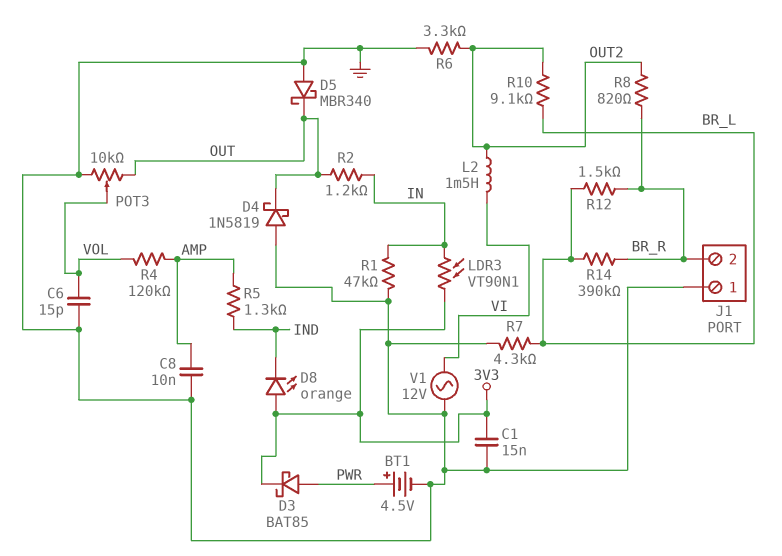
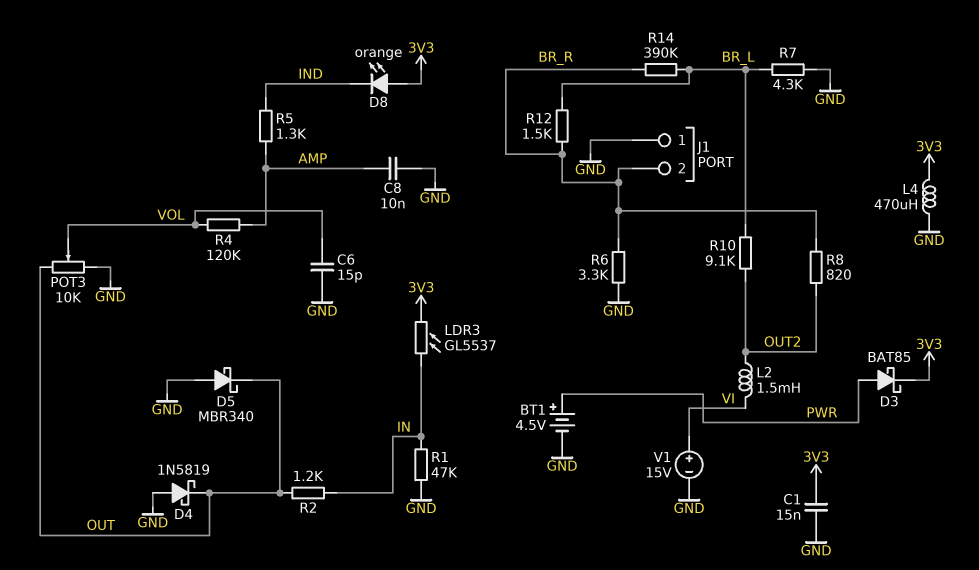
L4: none -> 470uH (3V3, GND)
LDR3: VT90N1 (3V3, IN) -> GL5537 (3V3, IN)
R6: 3.3k (GND, OUT2) -> 3.3k (BR_R, GND)
V1: AC 12V (GND, VI) -> 15V (plus VI, minus GND)

